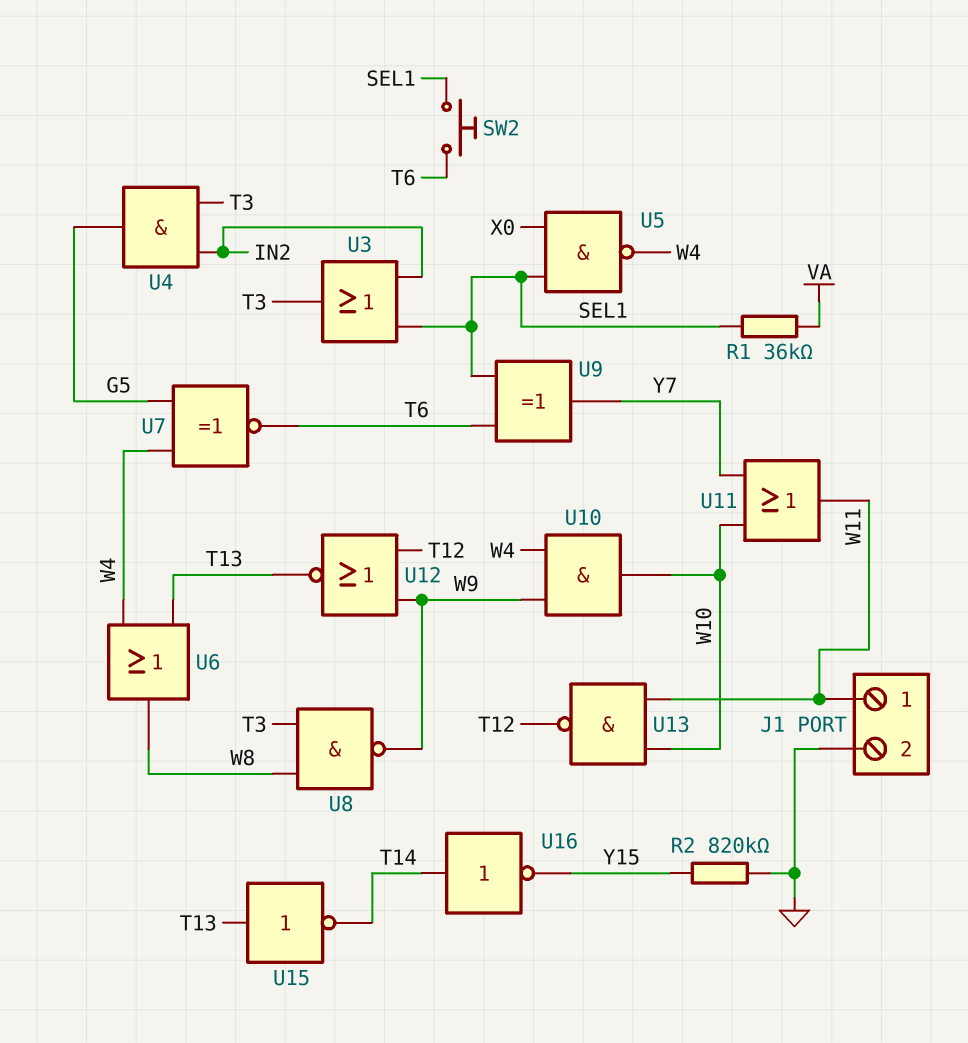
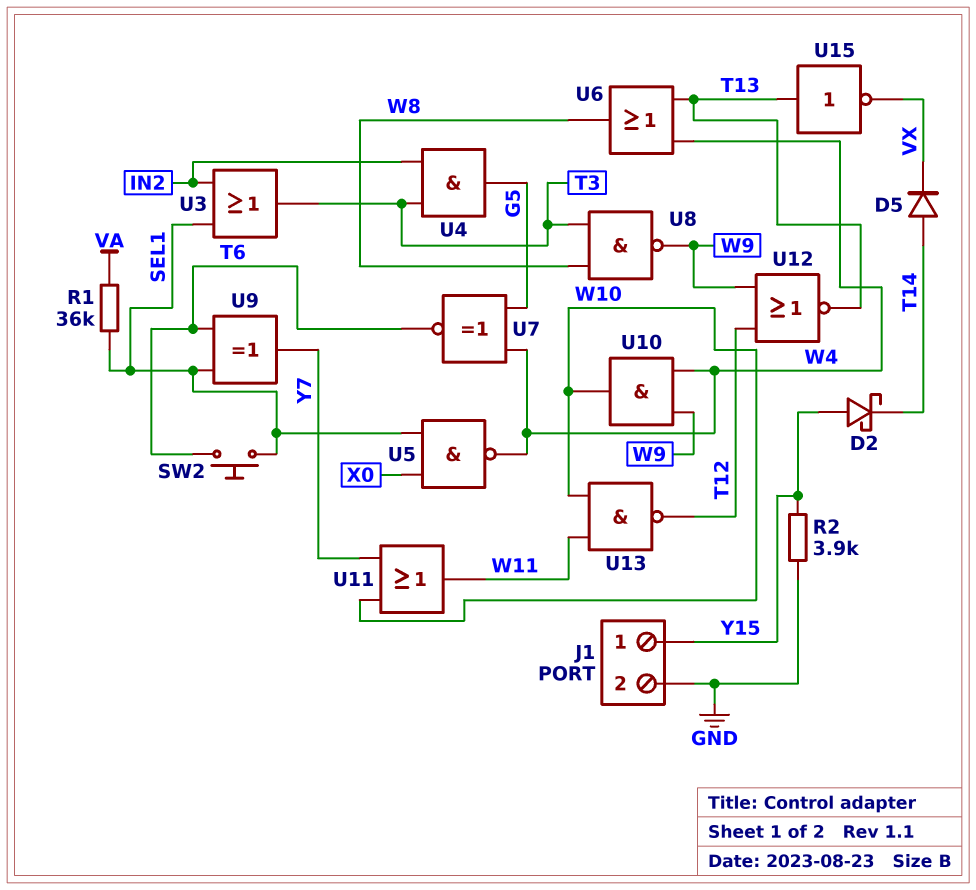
D2: none -> schottky (A Y15, K T14)
D5: none -> diode (A T14, K VX)
J1 pin 1: W11 -> Y15
R2: 820k (GND, Y15) -> 3.9k (GND, Y15)
U15: NOT (in T13, out T14) -> NOT (in T13, out VX)
U16: NOT (in T14, out Y15) -> none

